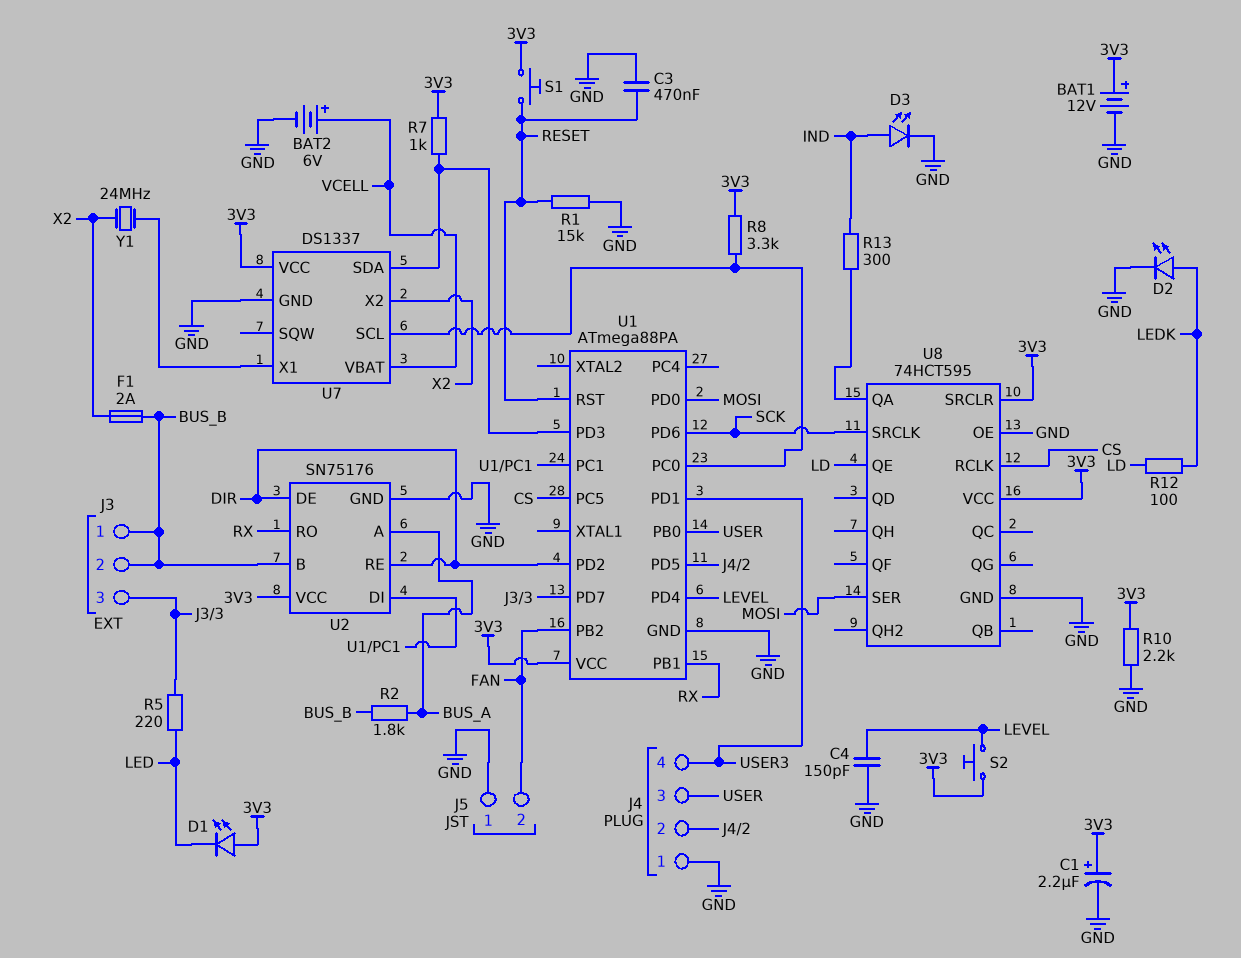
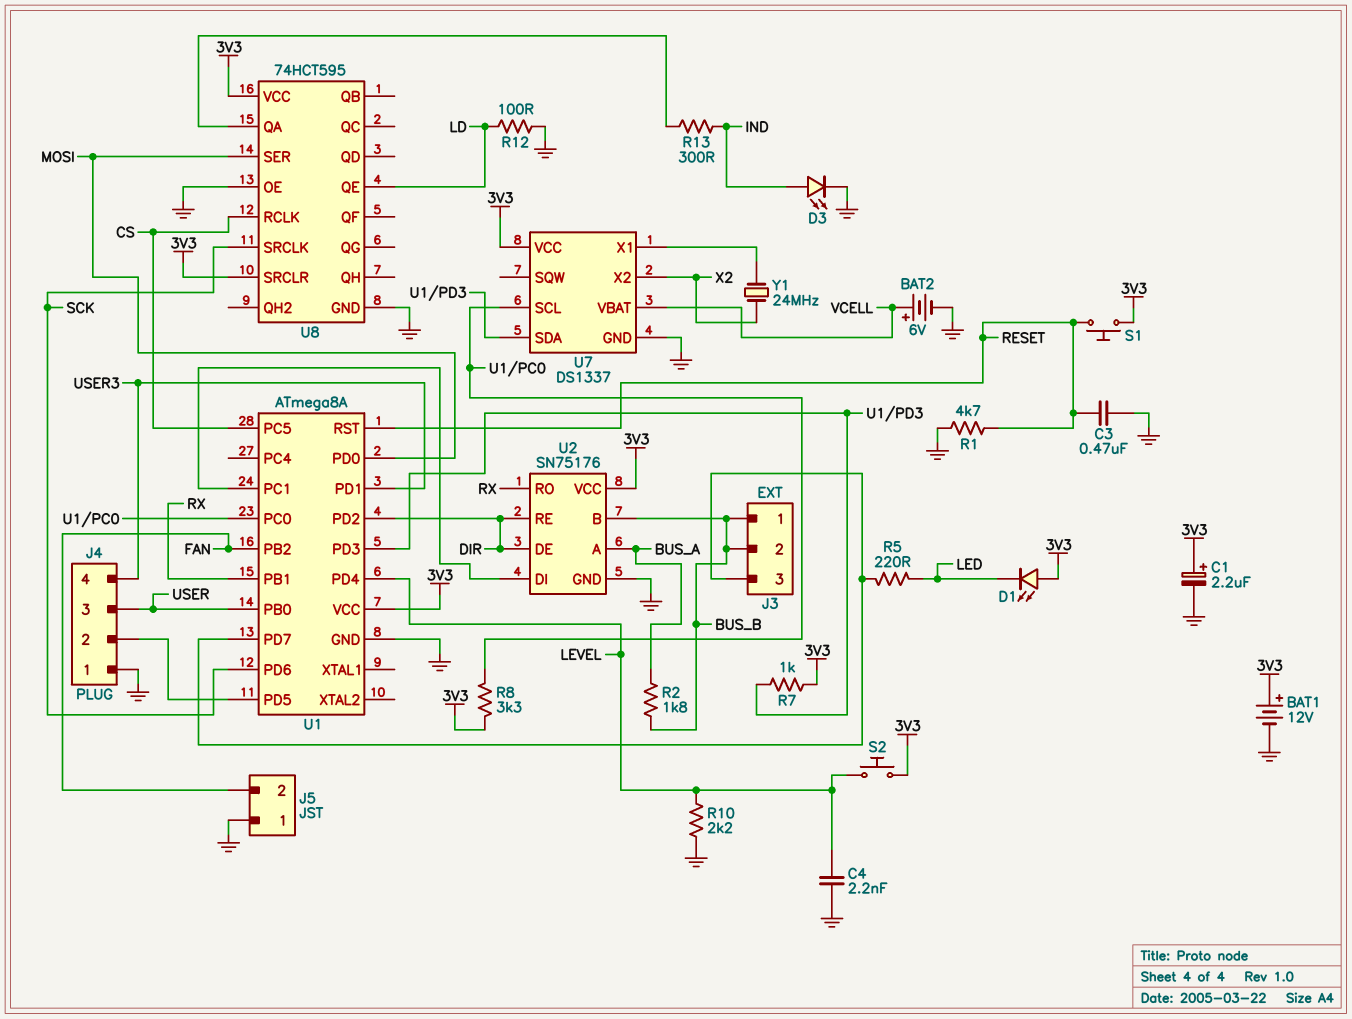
C4: 150pF (GND, LEVEL) -> 2.2nF (GND, LEVEL)
D2: LED (A LEDK, K GND) -> none
F1: 2A (BUS_B, X2) -> none
R1: 15k (GND, RESET) -> 4.7k (GND, RESET)
R10: 2.2k (3V3, GND) -> 2.2k (GND, LEVEL)
R12: 100 (LD, LEDK) -> 100 (GND, LD)
U1: ATmega88PA -> ATmega8A

